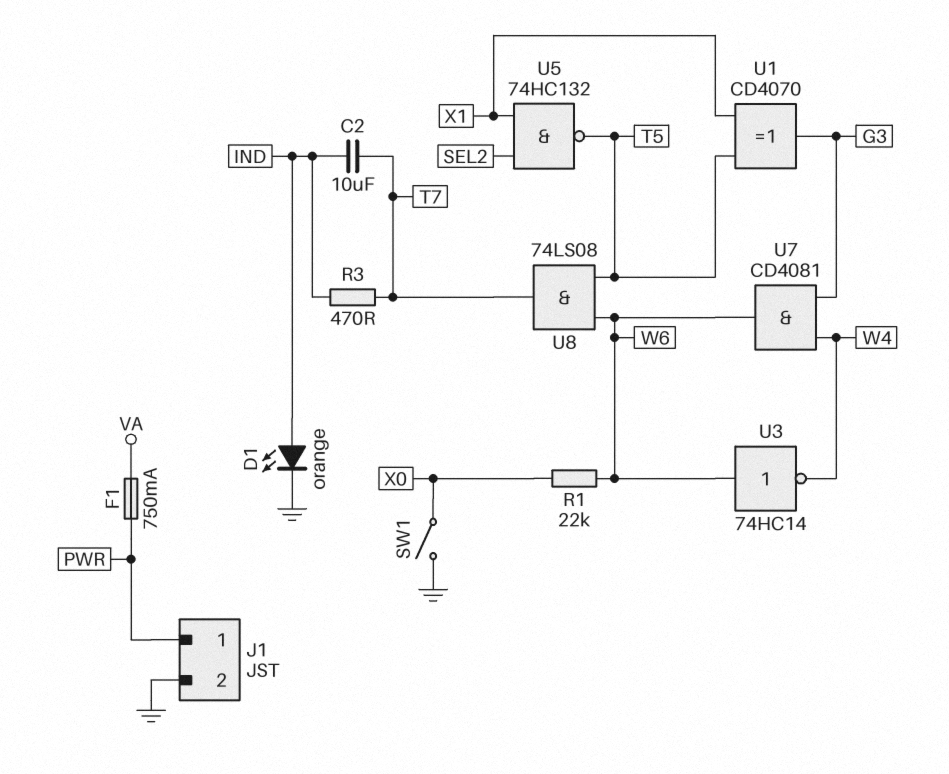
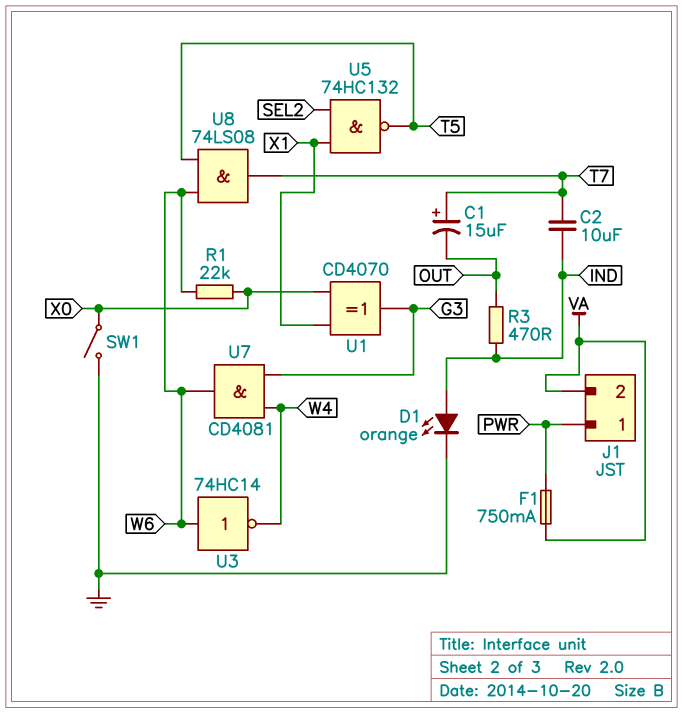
C1: none -> 15uF (plus T7, minus OUT)
J1 pin 2: GND -> VA
R3: 470 (IND, T7) -> 470 (IND, OUT)
U1: XOR CD4070 (in T5, in X1, out G3) -> XOR CD4070 (in X0, in X1, out G3)

